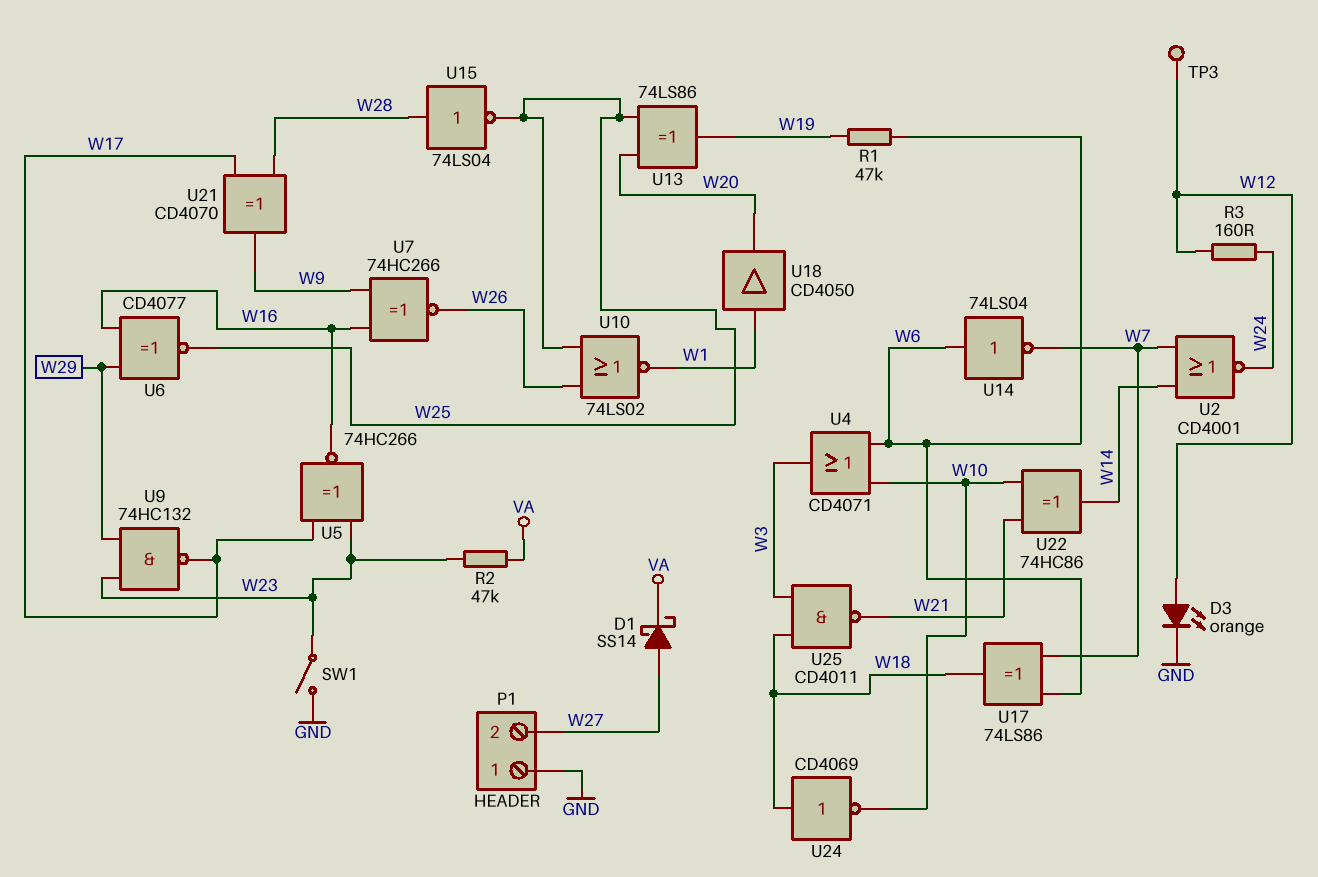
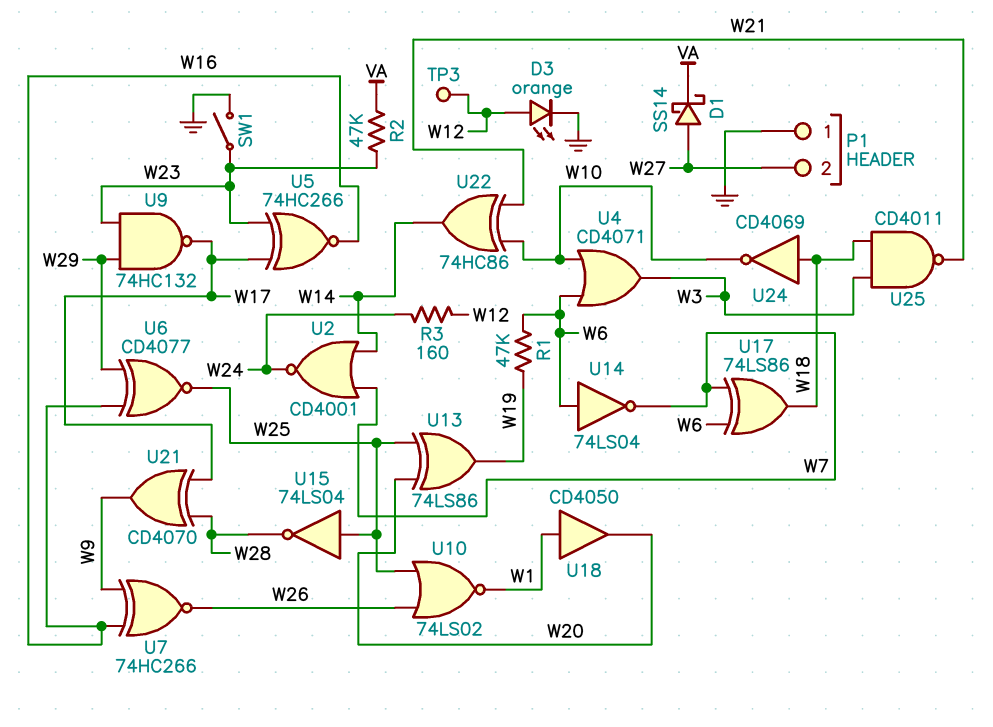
U15: NOT 74LS04 (in W28, out W25) -> NOT 74LS04 (in W25, out W28)

